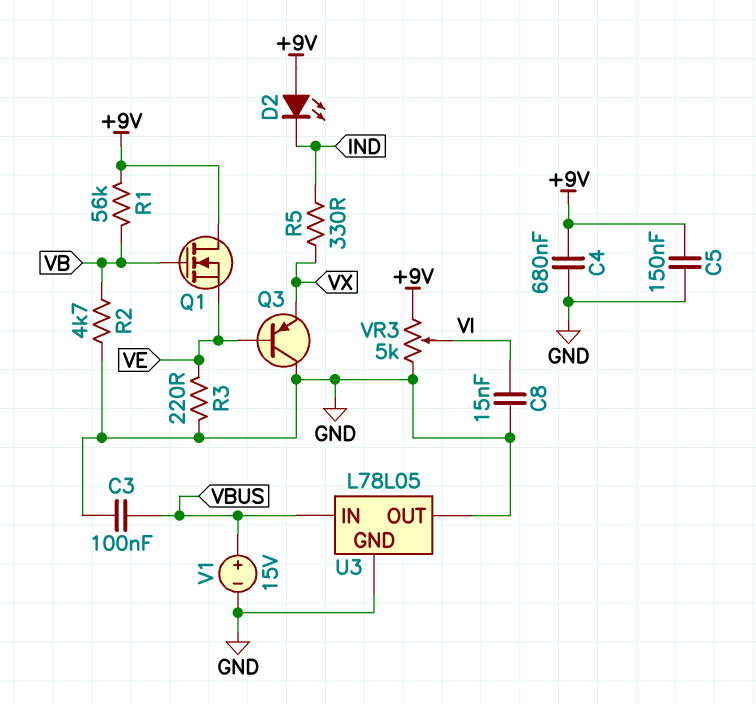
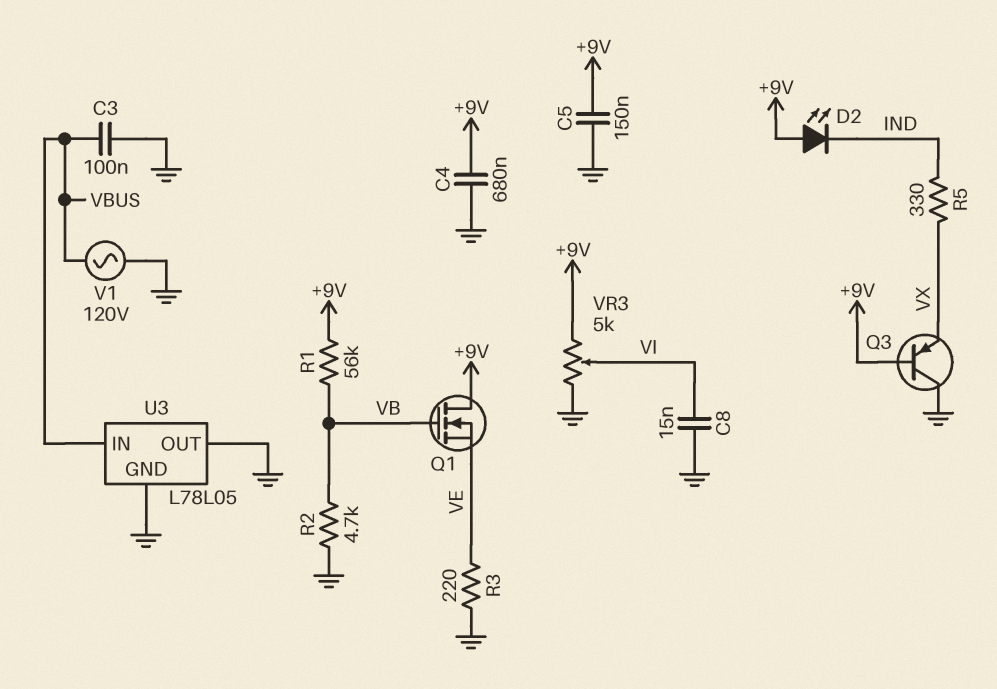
Q3: PNP (B VE, C GND, E VX) -> PNP (B +9V, C GND, E VX)
V1: 15V (plus VBUS, minus GND) -> AC 120V (GND, VBUS)

